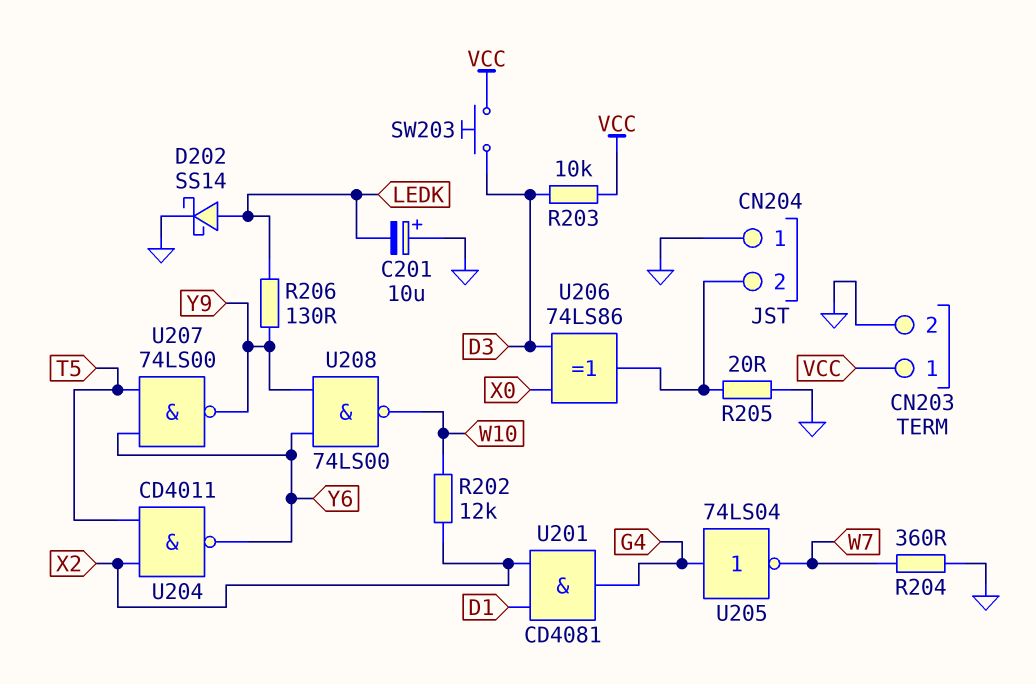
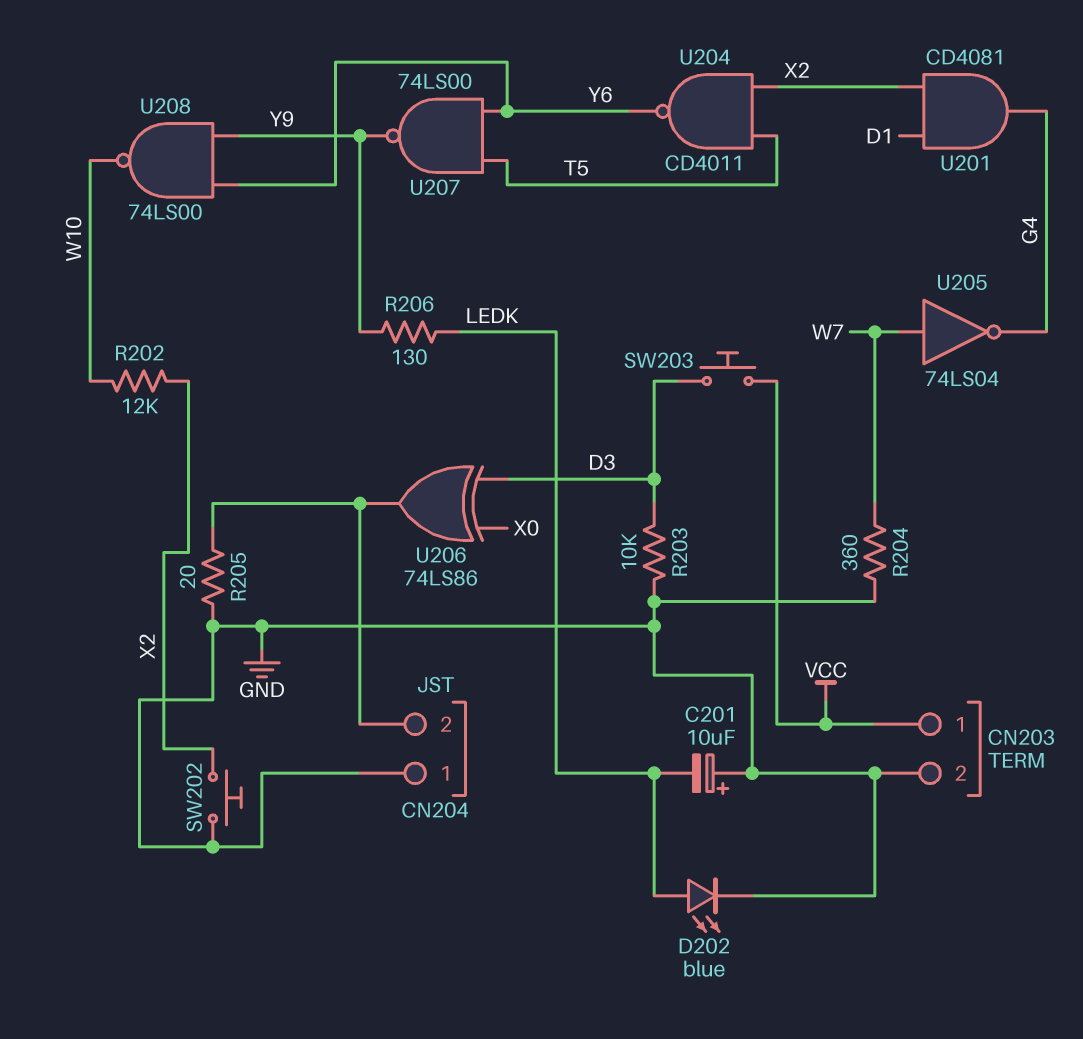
D202: schottky SS14 (A LEDK, K GND) -> LED blue (A LEDK, K GND)
R203: 10k (D3, VCC) -> 10k (D3, GND)
SW202: none -> button (GND, X2)
U205: NOT 74LS04 (in G4, out W7) -> NOT 74LS04 (in W7, out G4)

